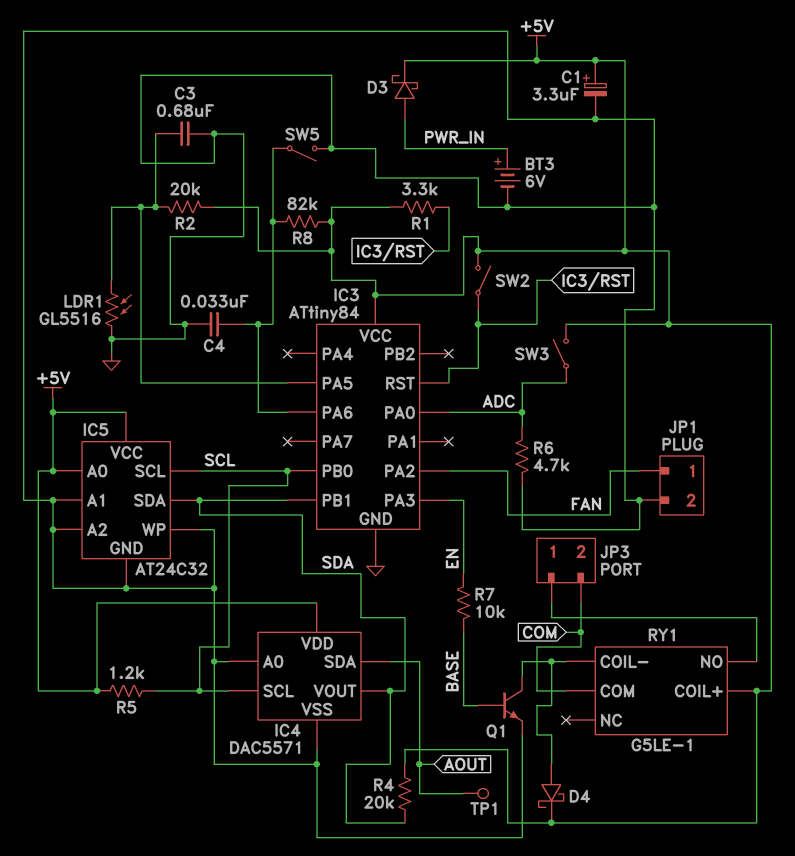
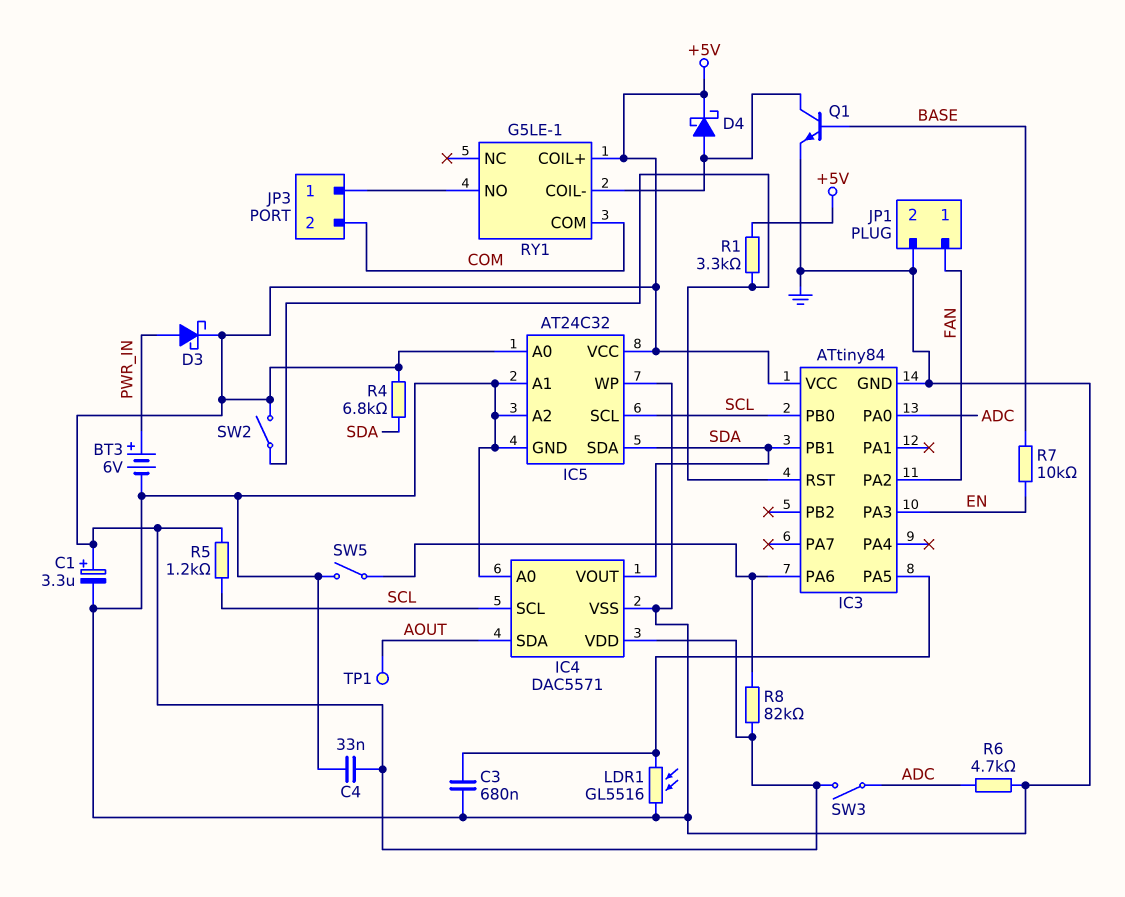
C4: 33nF (GND, IC3/PA6) -> 33nF (+5V, GND)
R2: 20k (+5V, IC3/PA5) -> none
R4: 20k (+5V, SDA) -> 6.8k (+5V, SDA)

